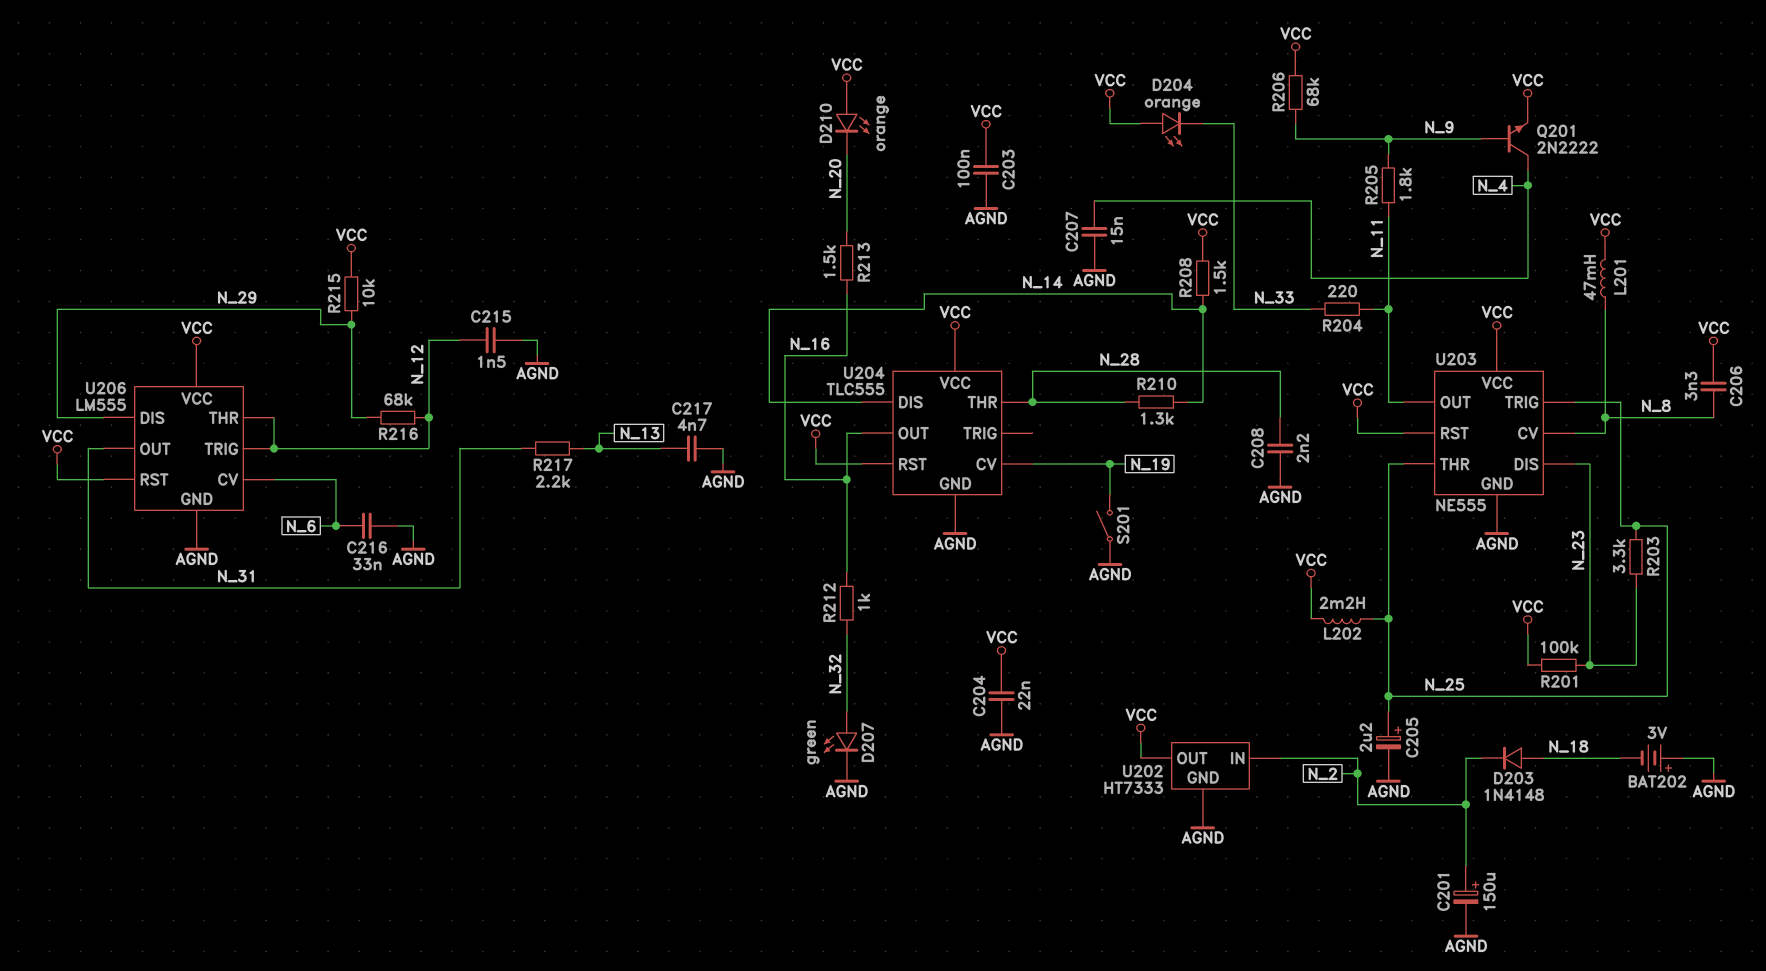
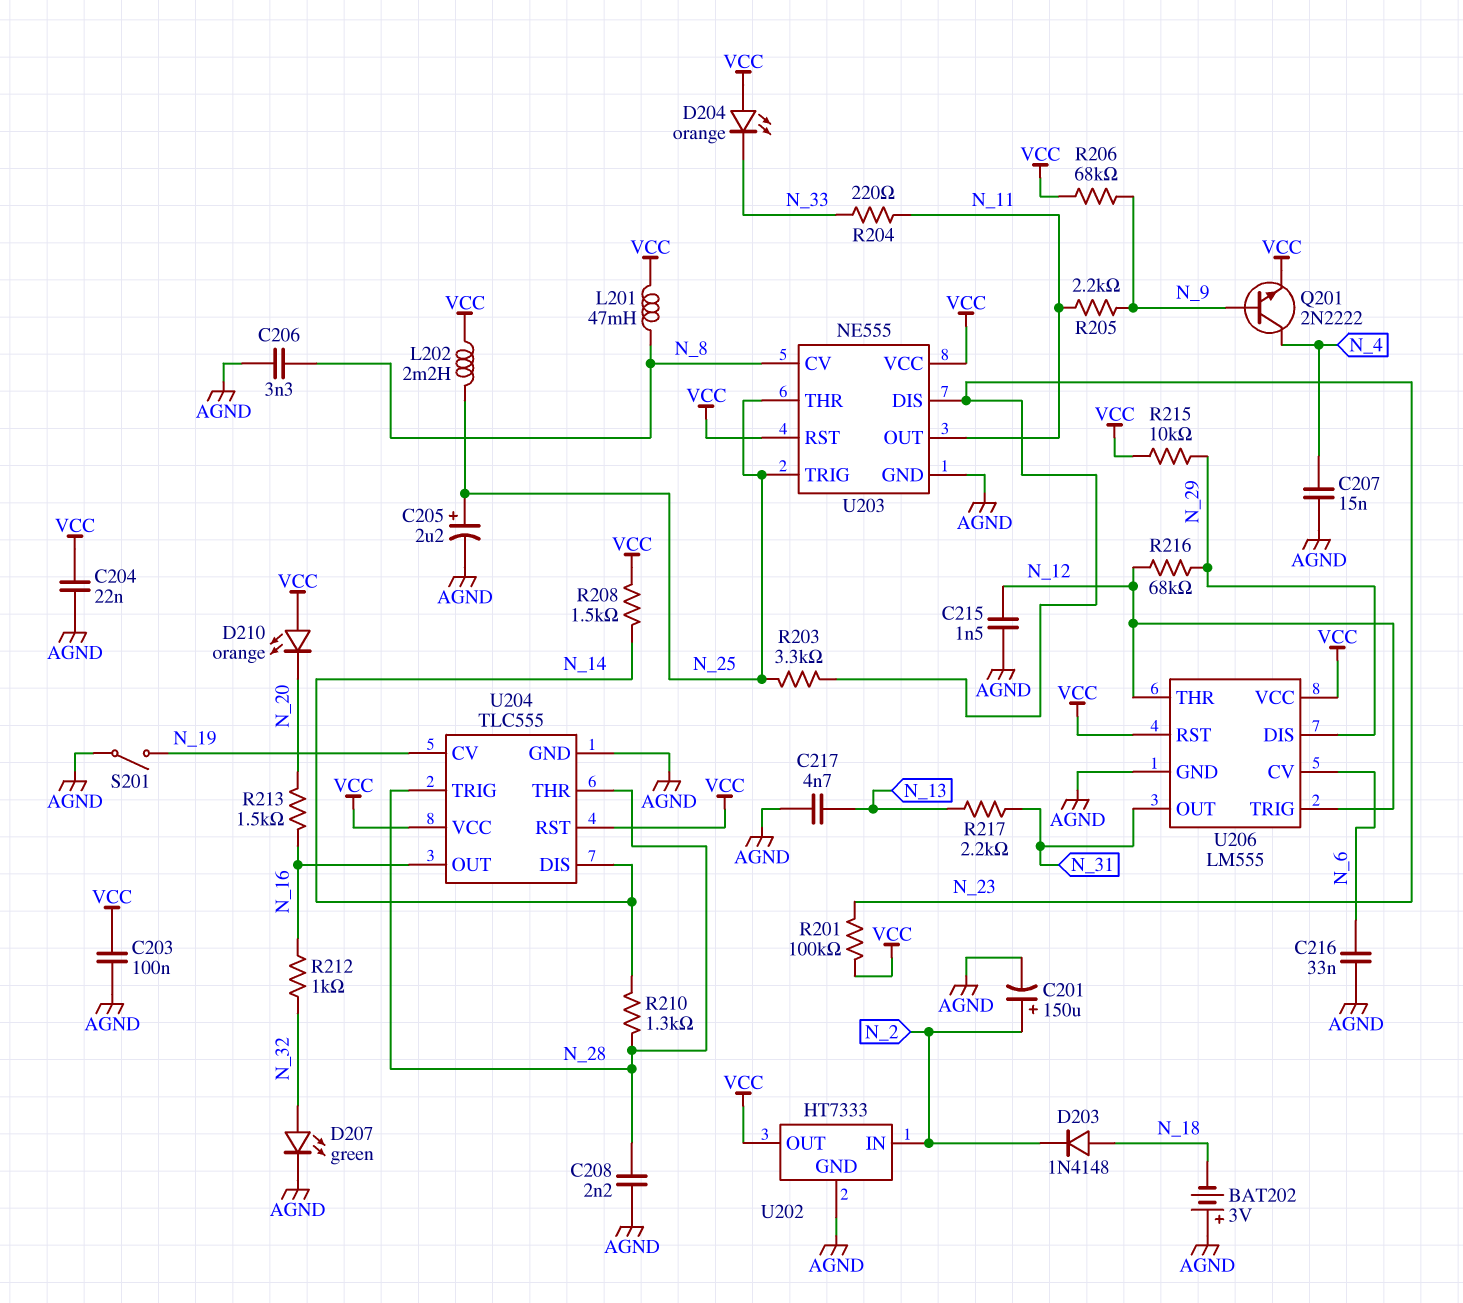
C206: 3.3nF (N_8, VCC) -> 3.3nF (AGND, N_8)
R205: 1.8k (N_9, N_11) -> 2.2k (N_9, N_11)
U204 pin TRIG: none -> N_28

